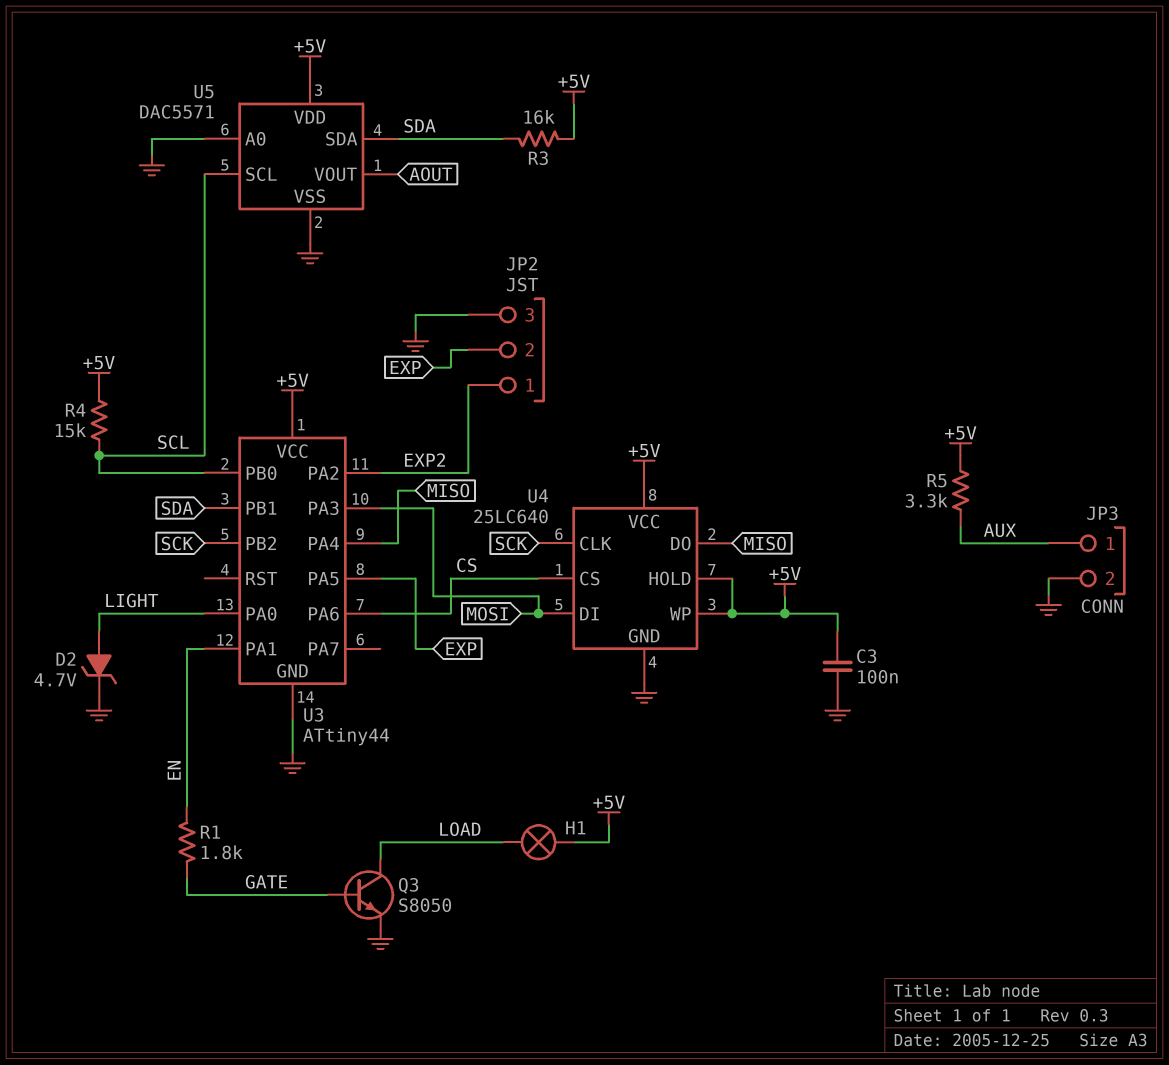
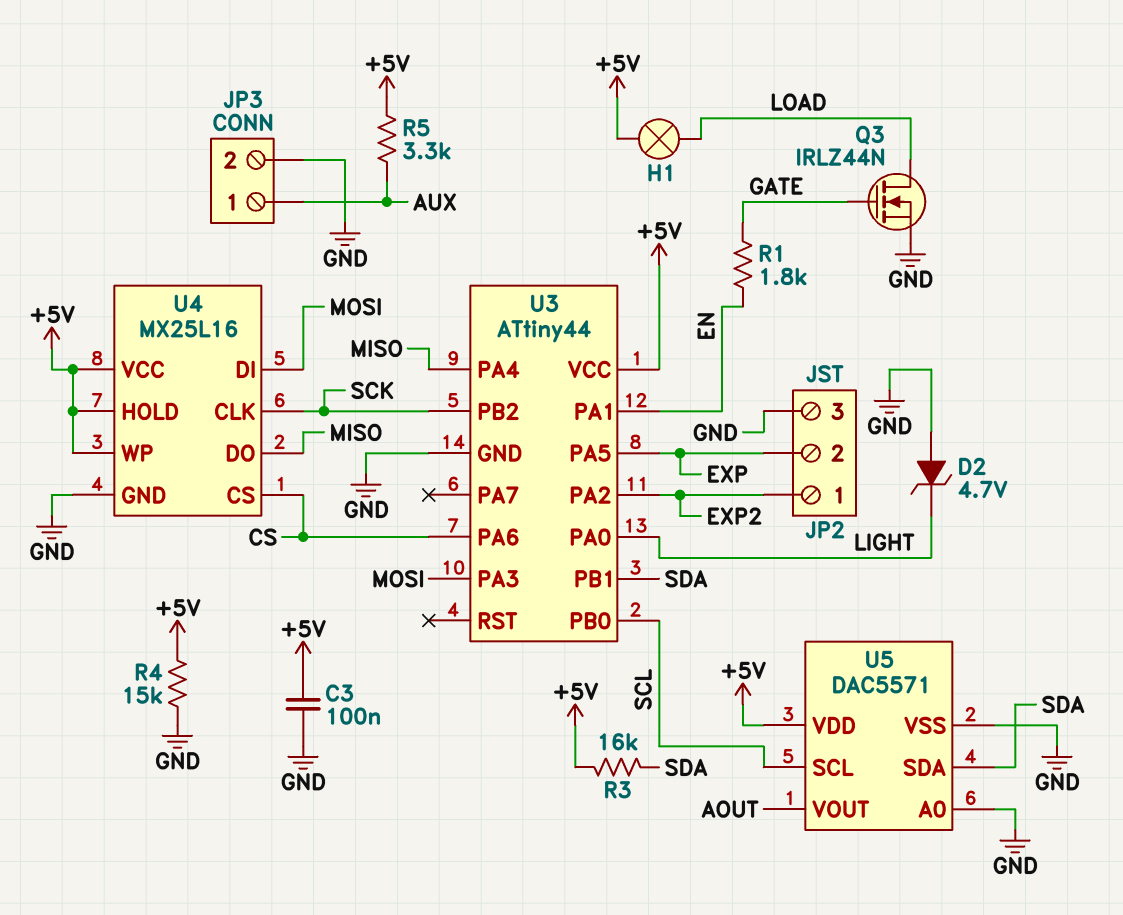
D2: zener 4.7V (A LIGHT, K GND) -> zener 4.7V (A GND, K LIGHT)
Q3: NPN S8050 (B GATE, C LOAD, E GND) -> NMOS IRLZ44N (G GATE, D LOAD, S GND)
R4: 15k (+5V, SCL) -> 15k (+5V, GND)
U4: 25LC640 -> MX25L16

